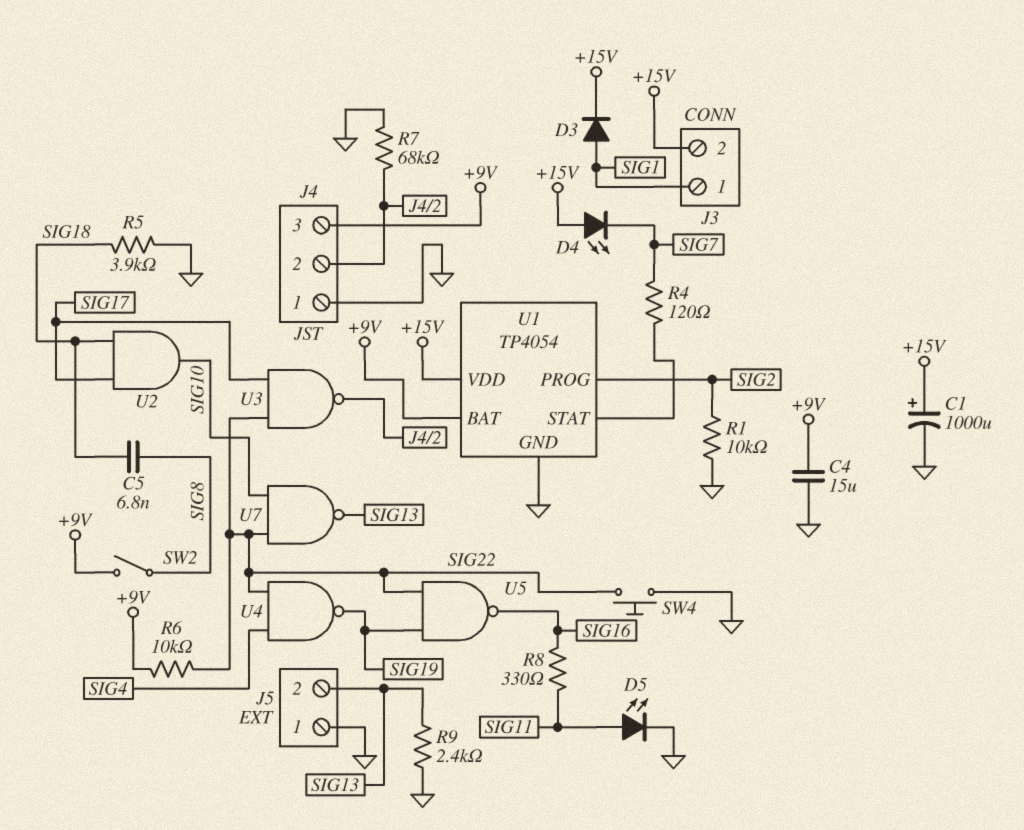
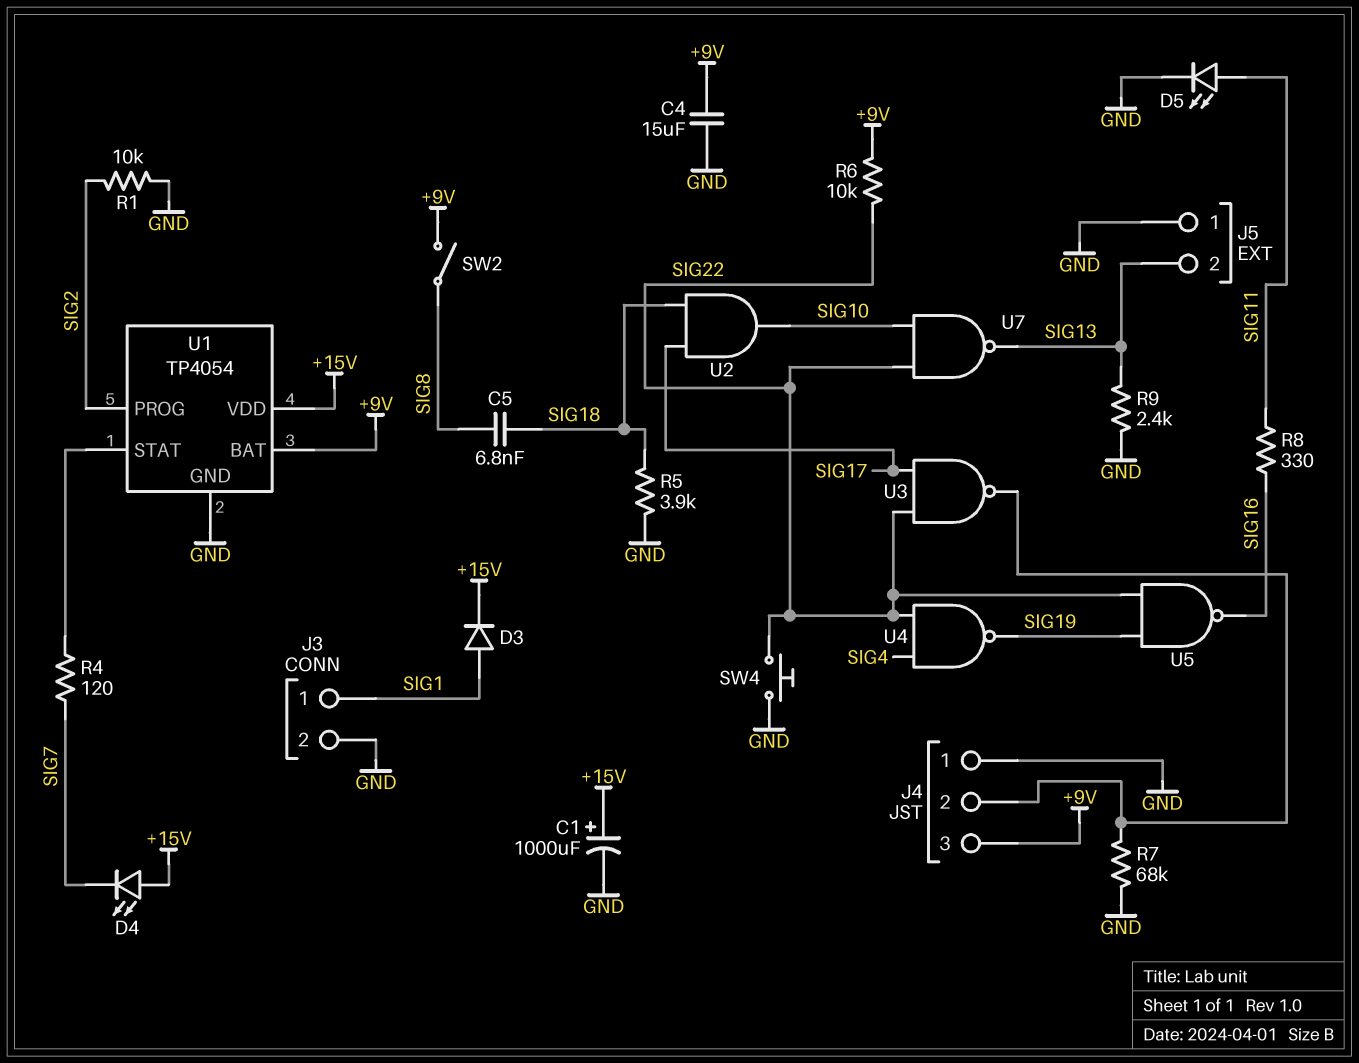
J3 pin 2: +15V -> GND

